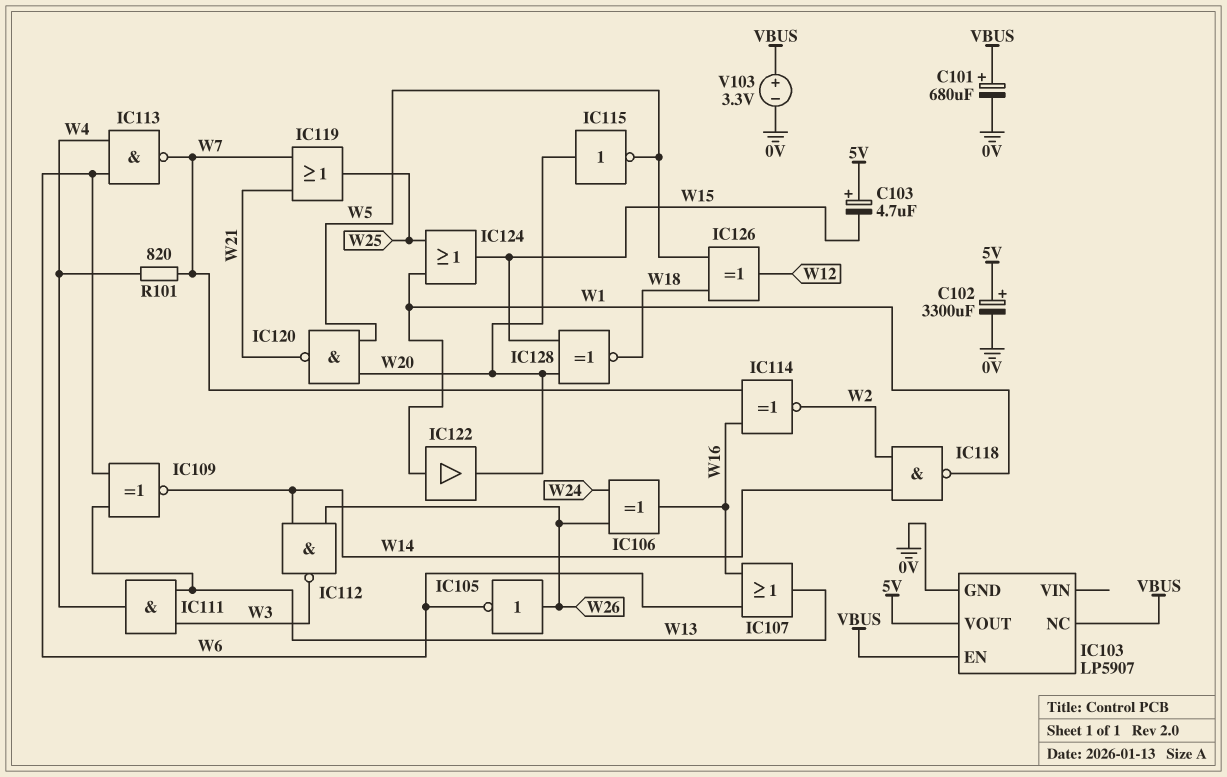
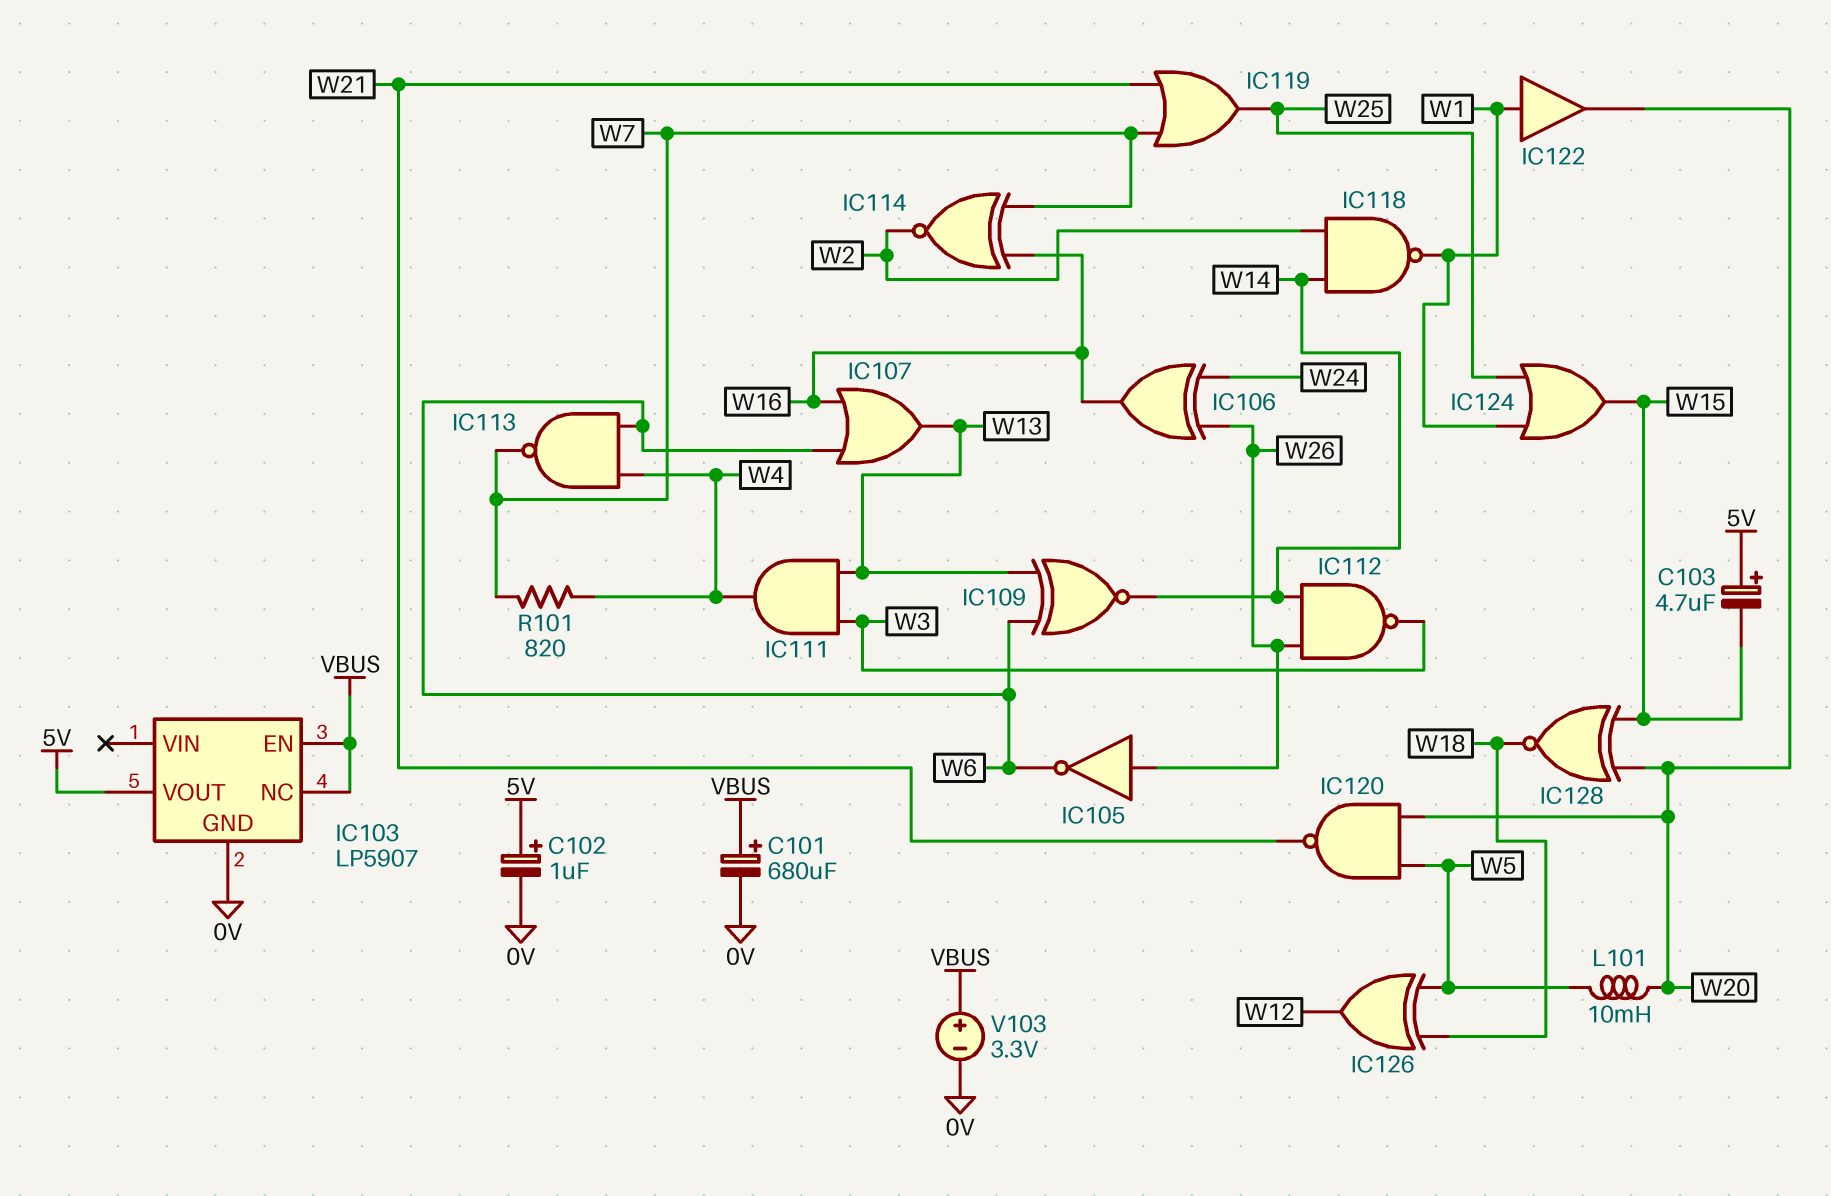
C102: 3300uF (plus 5V, minus 0V) -> 1uF (plus 5V, minus 0V)
IC115: NOT (in W20, out W5) -> none
L101: none -> 10mH (W5, W20)

